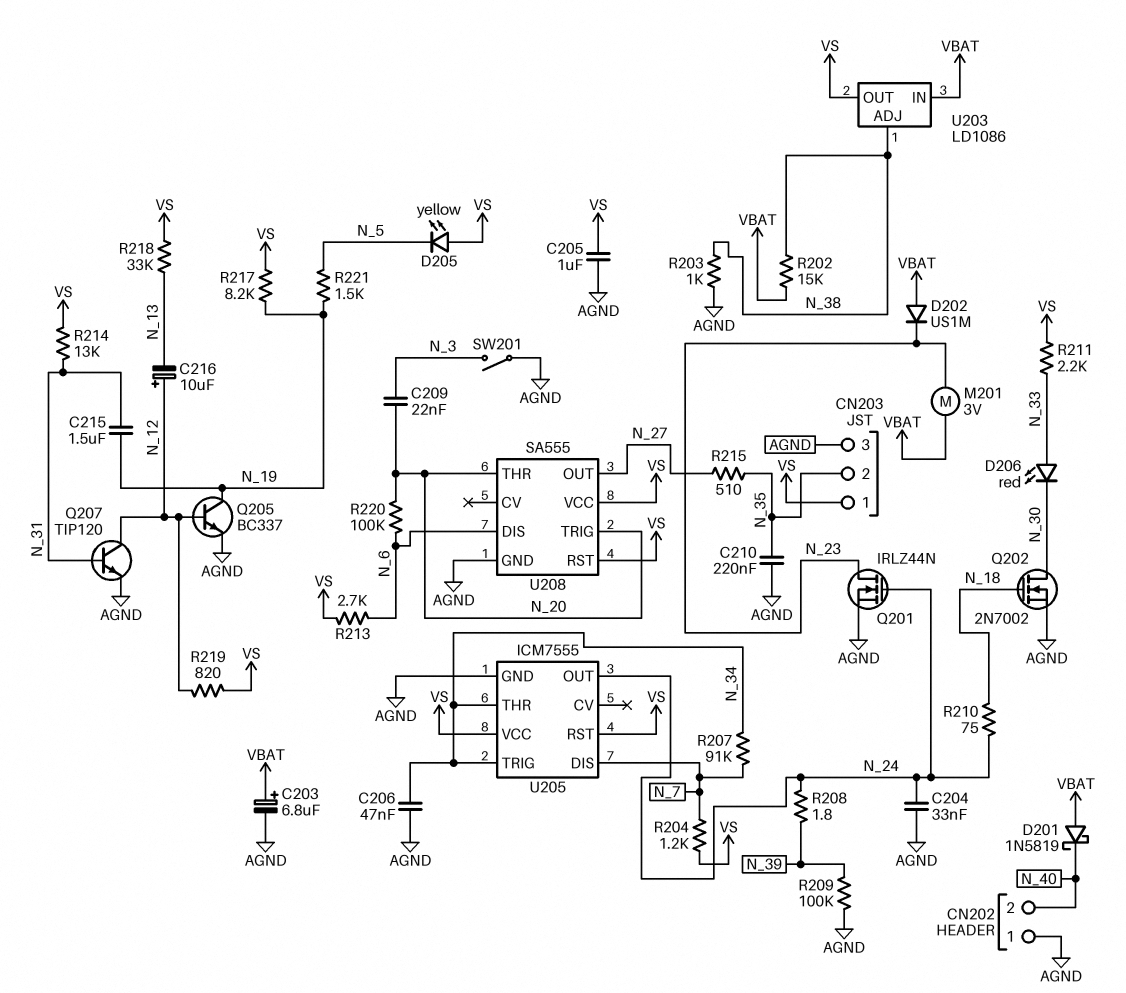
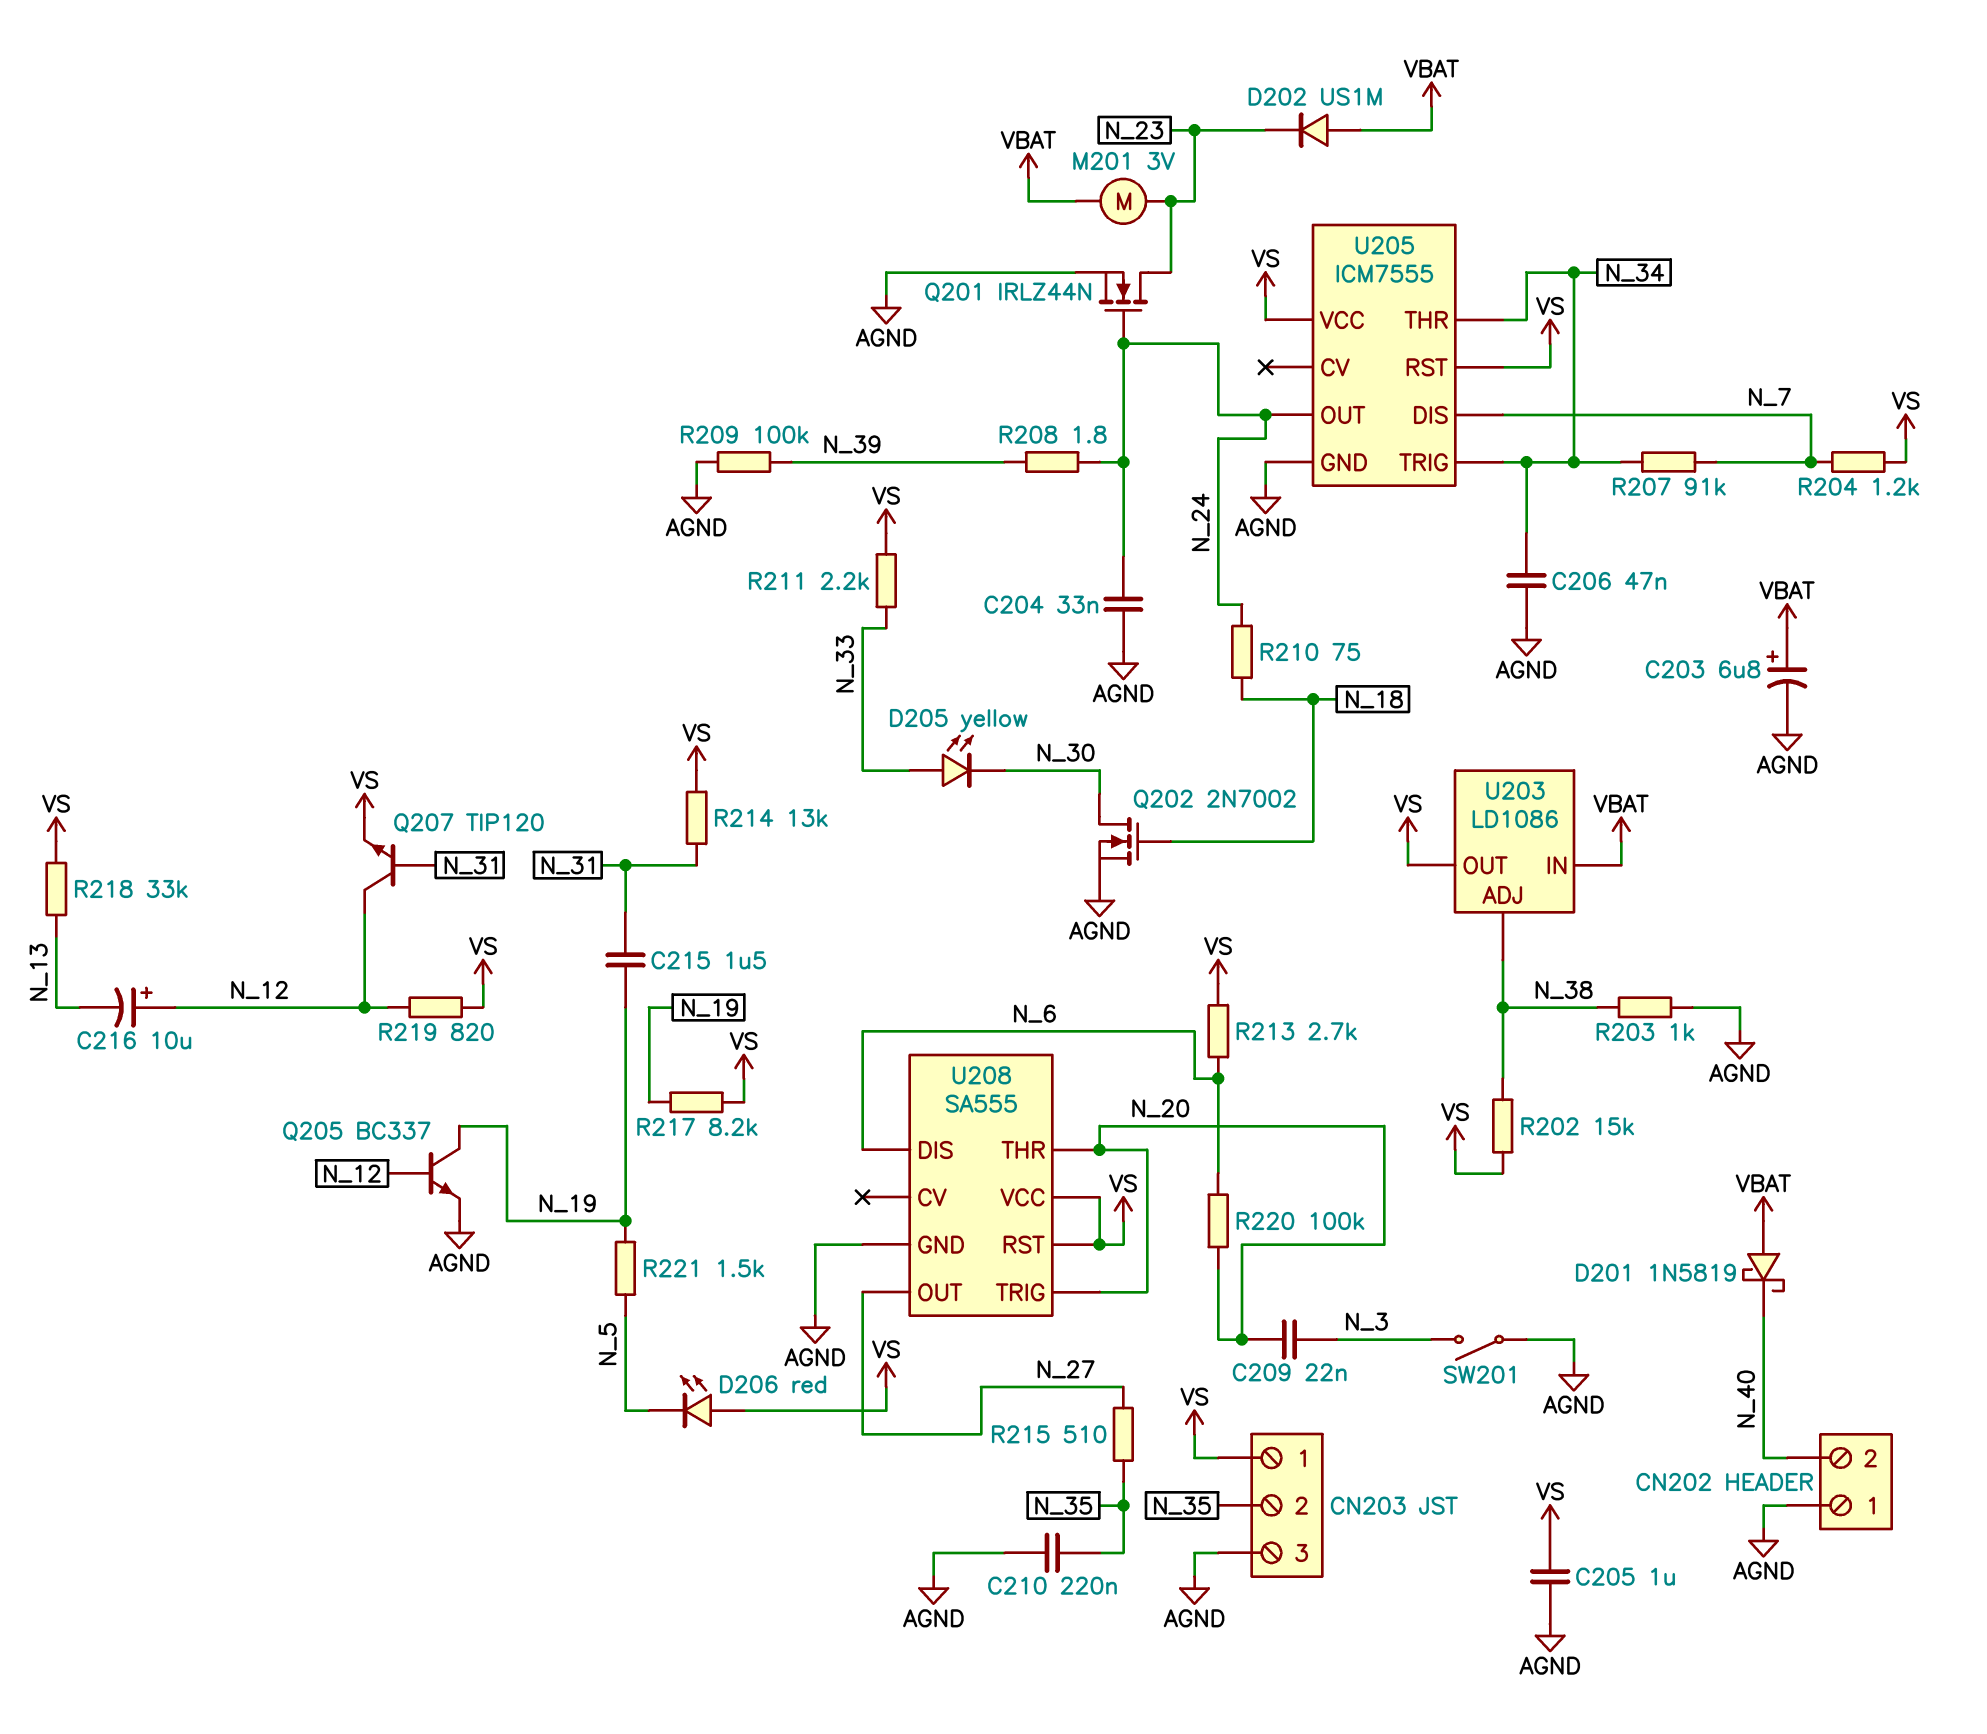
D205: LED yellow (A VS, K N_5) -> LED yellow (A N_33, K N_30)
D206: LED red (A N_33, K N_30) -> LED red (A VS, K N_5)
Q207: NPN TIP120 (B N_31, C N_12, E AGND) -> NPN TIP120 (B N_31, C N_12, E VS)
R202: 15k (N_38, VBAT) -> 15k (N_38, VS)

